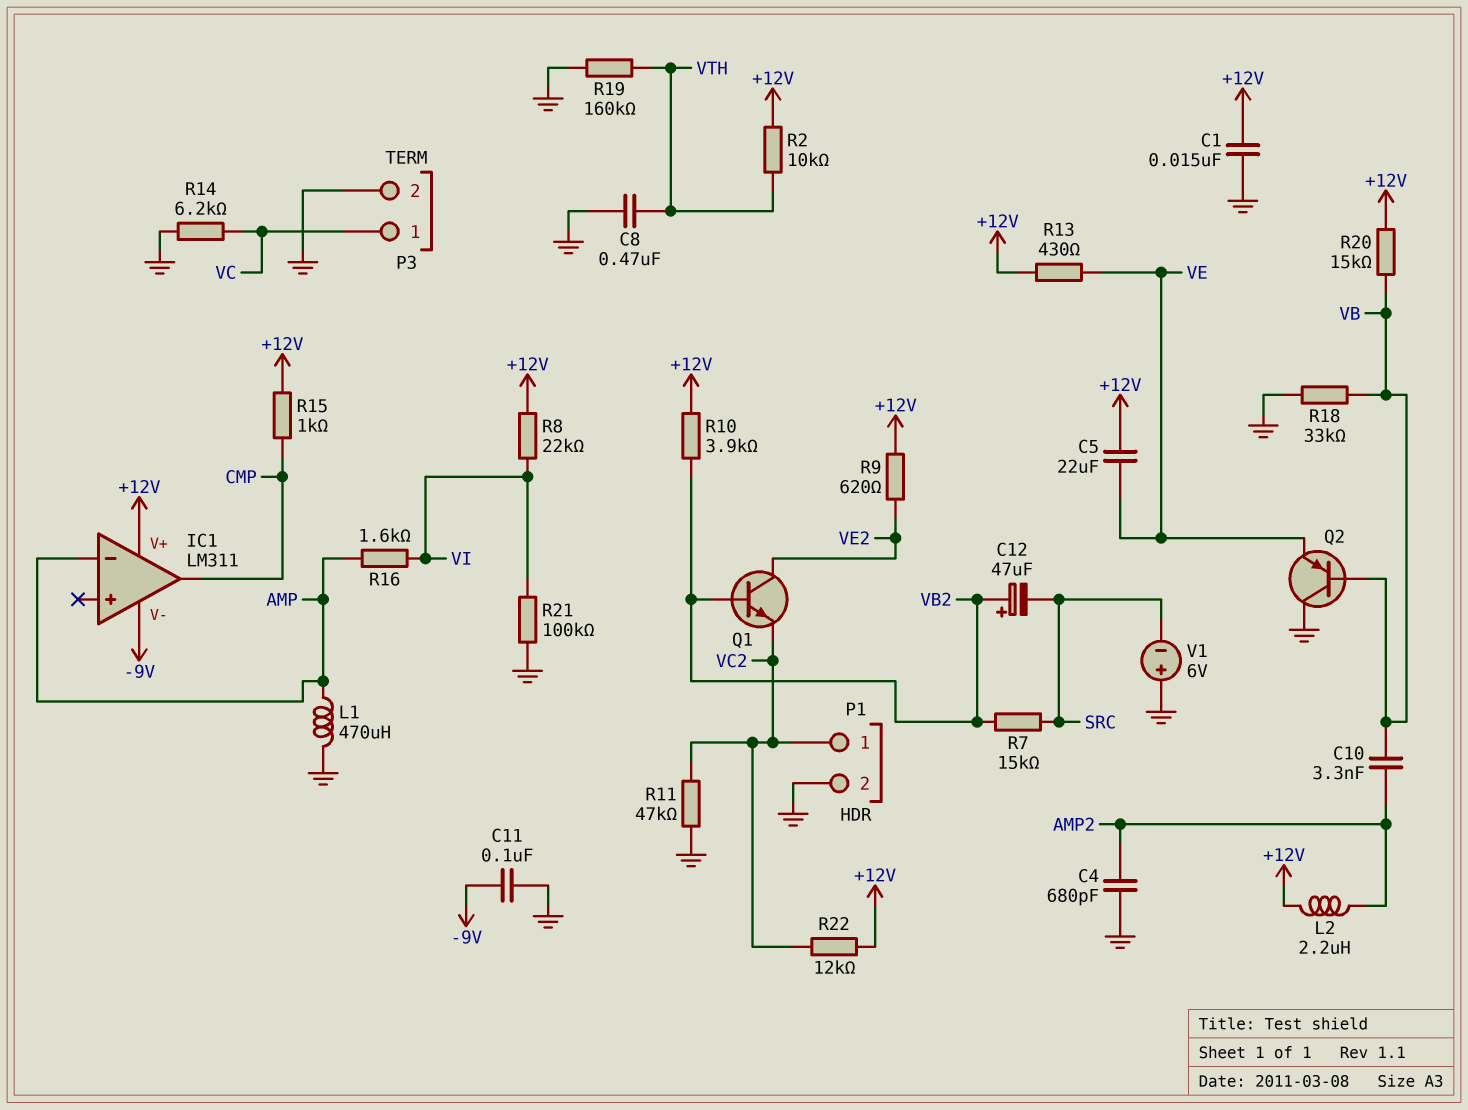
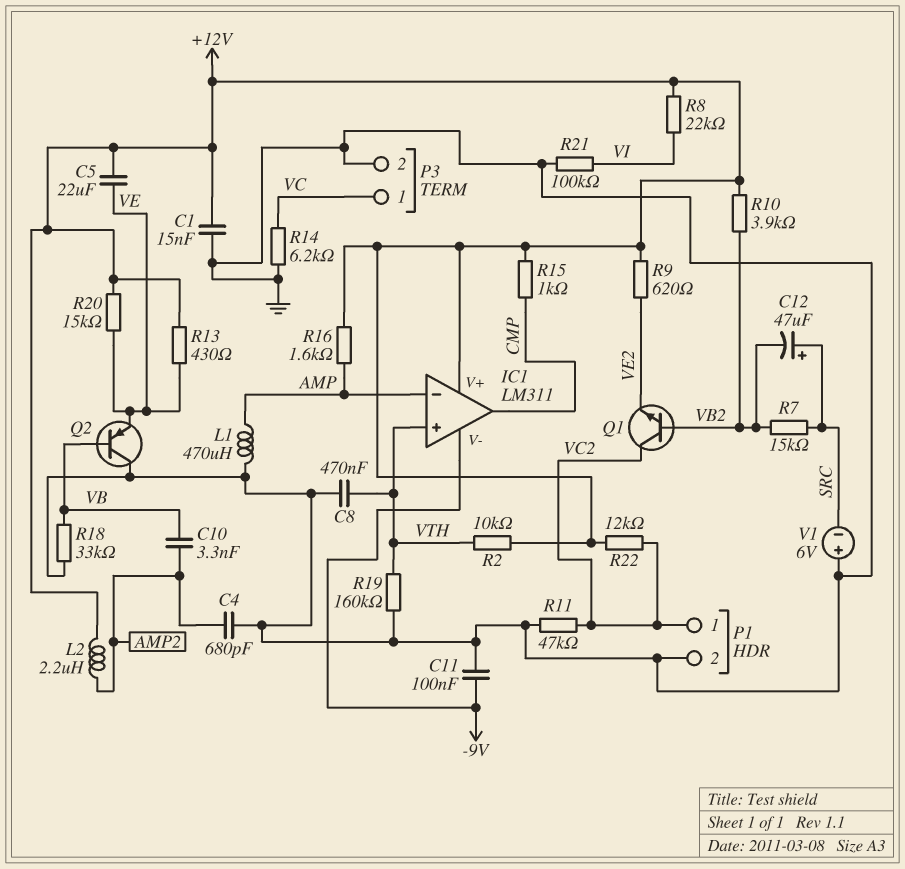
C12: 47uF (plus VB2, minus SRC) -> 47uF (plus SRC, minus VB2)
IC1 pin in+: none -> VTH
Q1: NPN (B VB2, C VE2, E VC2) -> NPN (B VB2, C VC2, E VE2)
R16: 1.6k (AMP, VI) -> 1.6k (+12V, AMP)
R20: 15k (+12V, VB) -> 15k (+12V, VE)

